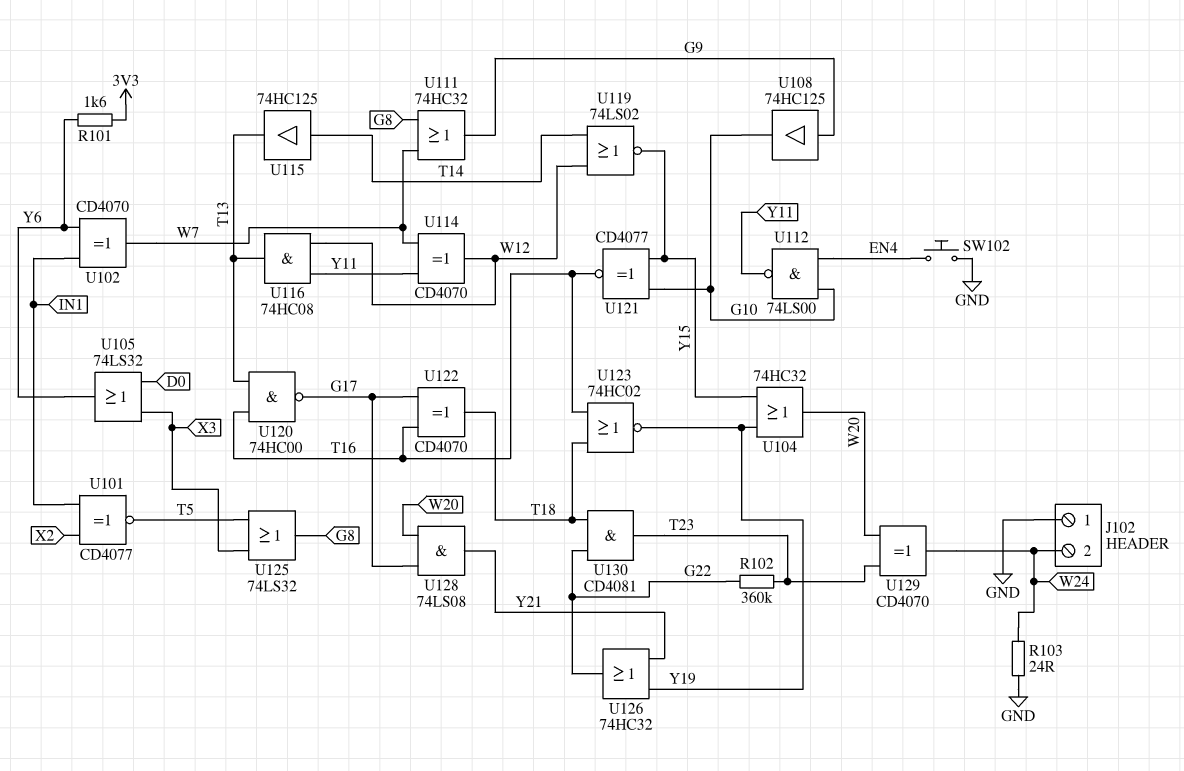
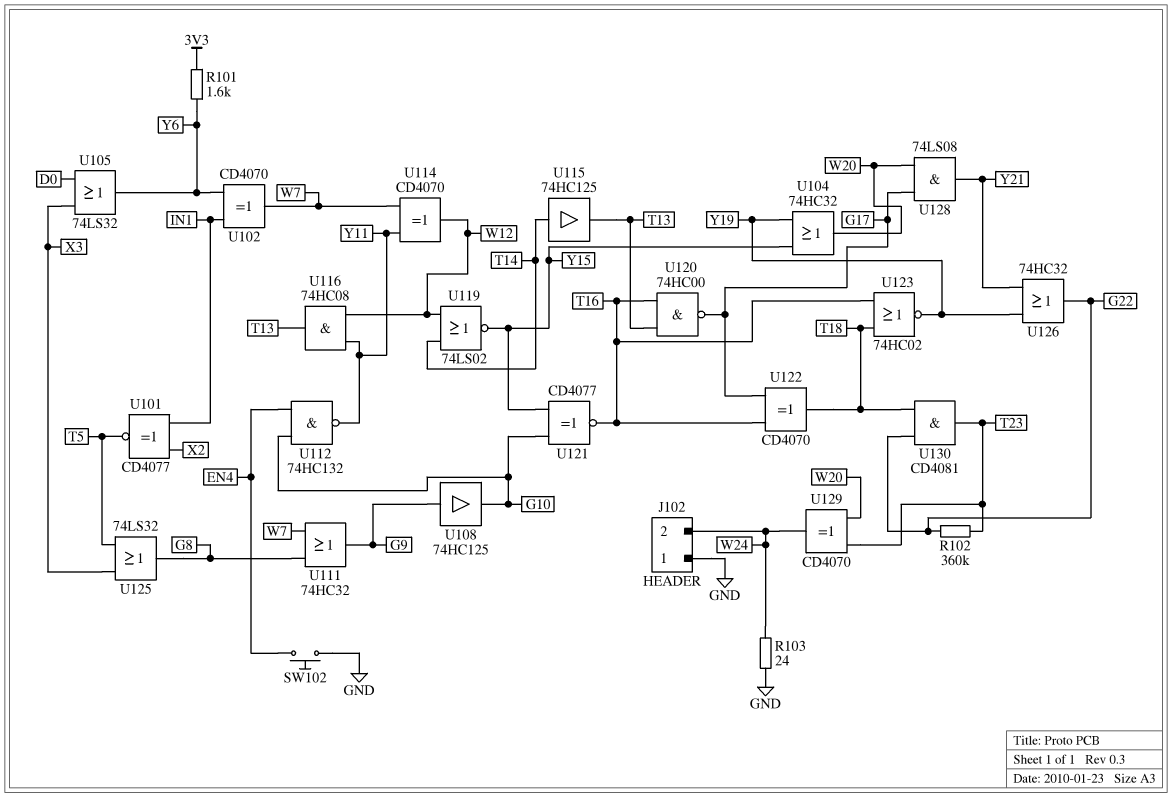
U112: NAND 74LS00 (in EN4, in G10, out Y11) -> NAND 74HC132 (in EN4, in G10, out Y11)

